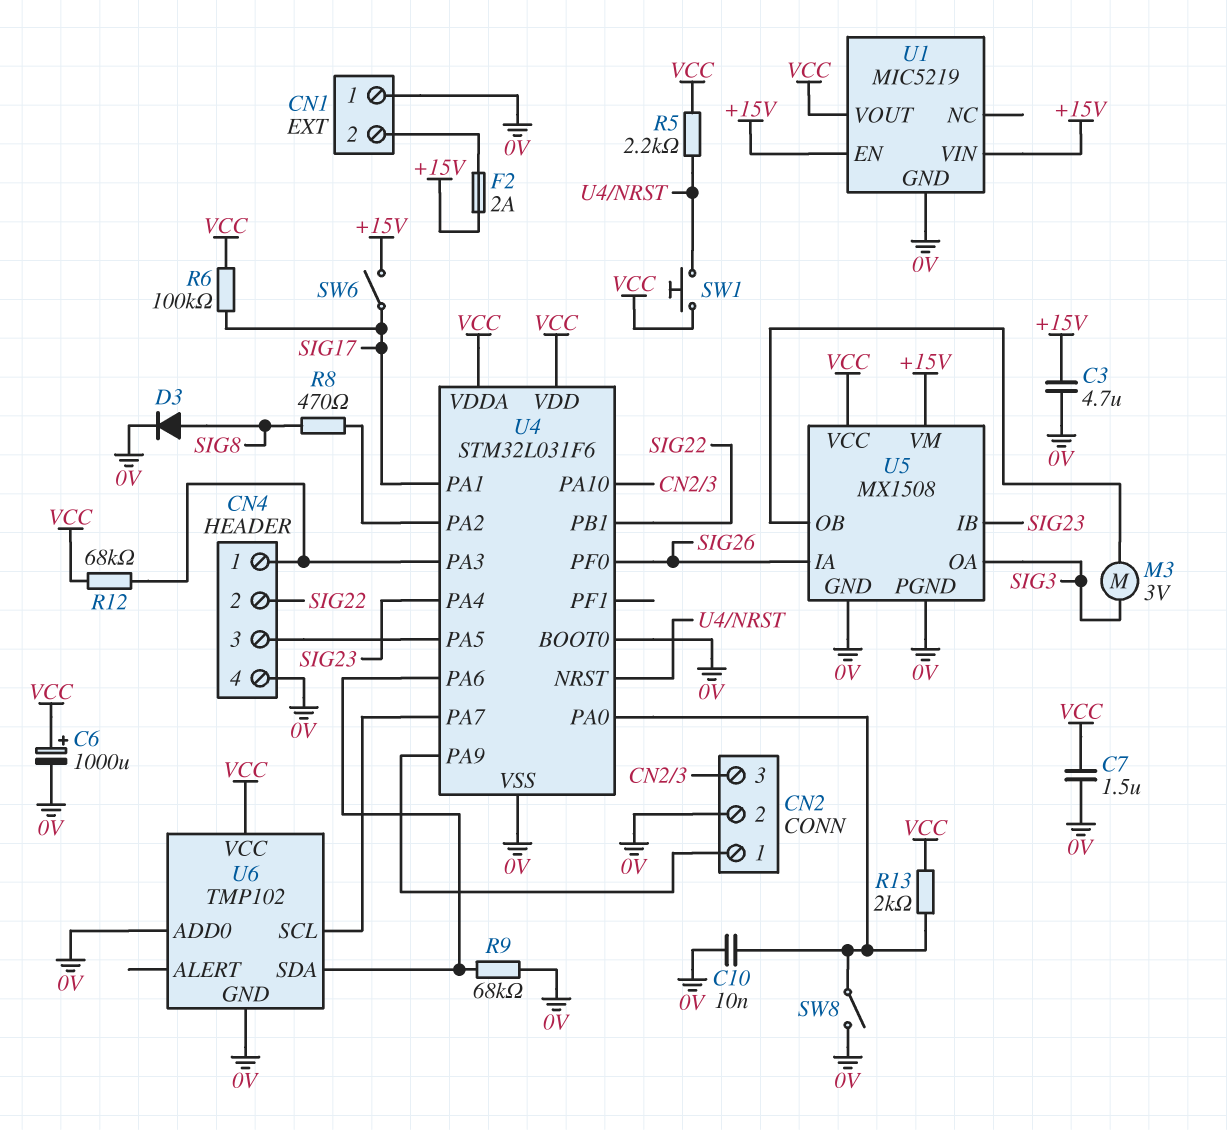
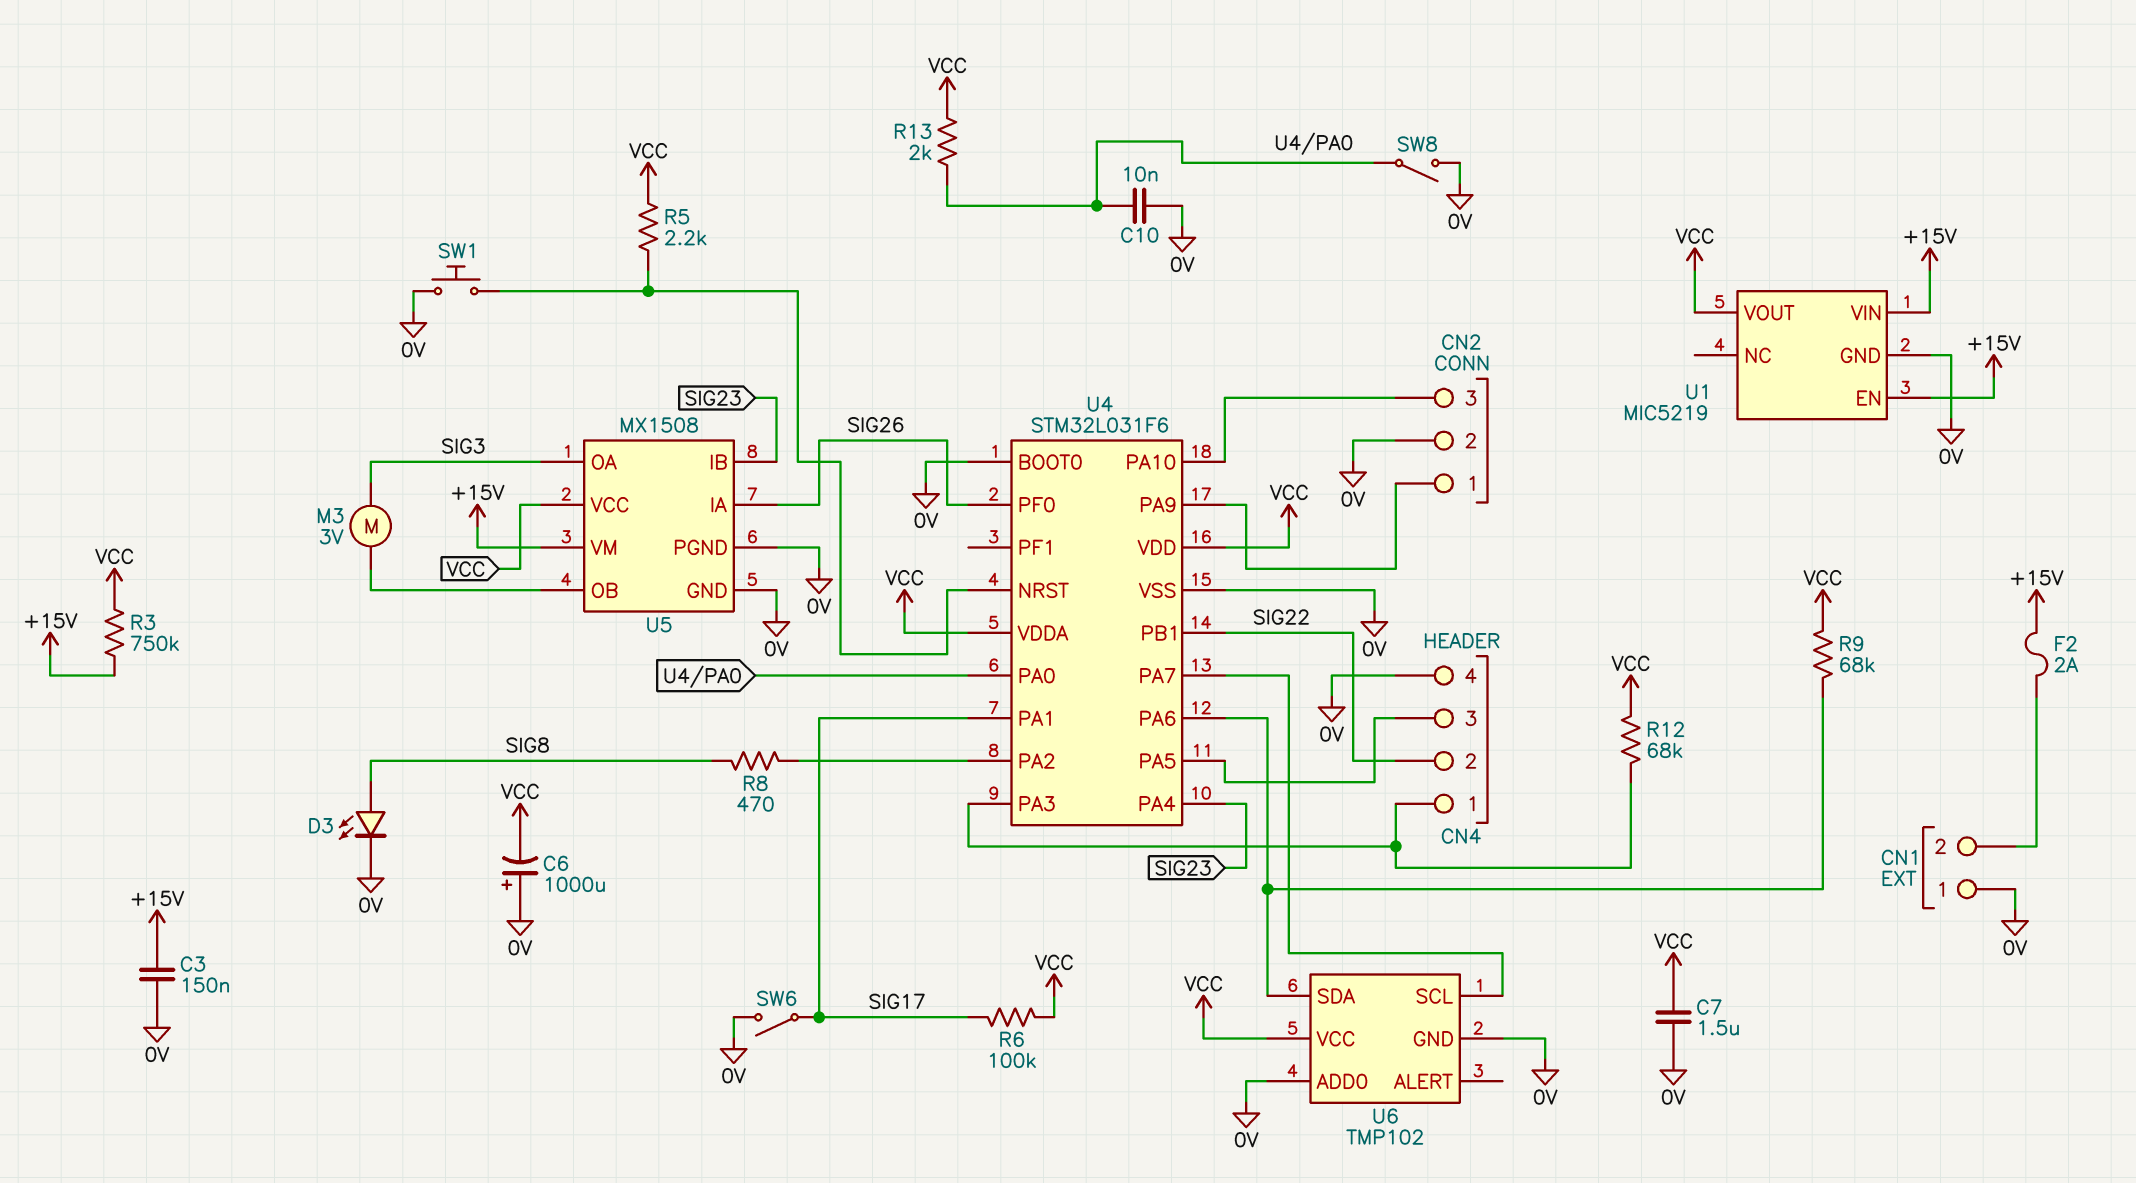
C3: 4.7uF (+15V, 0V) -> 150nF (+15V, 0V)
C6: 1000uF (plus VCC, minus 0V) -> 1000uF (plus 0V, minus VCC)
D3: diode (A SIG8, K 0V) -> LED (A SIG8, K 0V)
R3: none -> 750k (+15V, VCC)
R9: 68k (0V, U4/PA6) -> 68k (U4/PA6, VCC)
SW1: button (U4/NRST, VCC) -> button (0V, U4/NRST)
SW6: switch (+15V, SIG17) -> switch (0V, SIG17)

